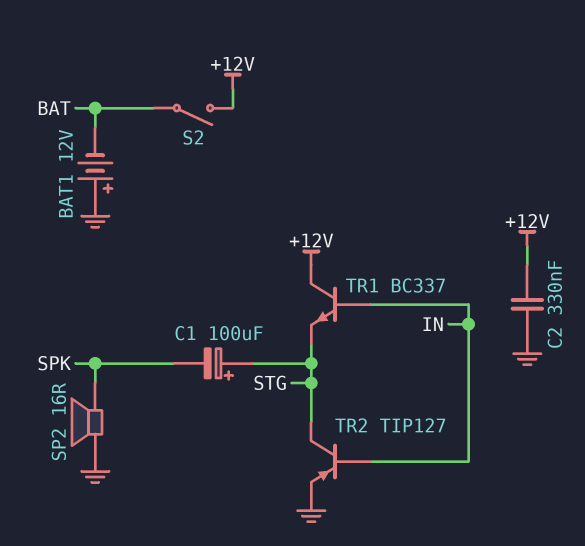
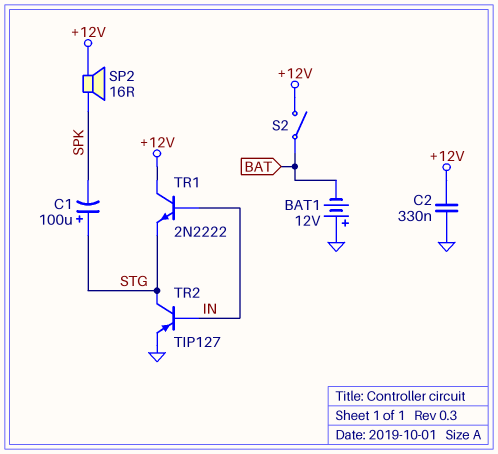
SP2: speaker 16R (GND, SPK) -> speaker 16R (+12V, SPK)
TR1: NPN BC337 (B IN, C +12V, E STG) -> NPN 2N2222 (B IN, C +12V, E STG)

